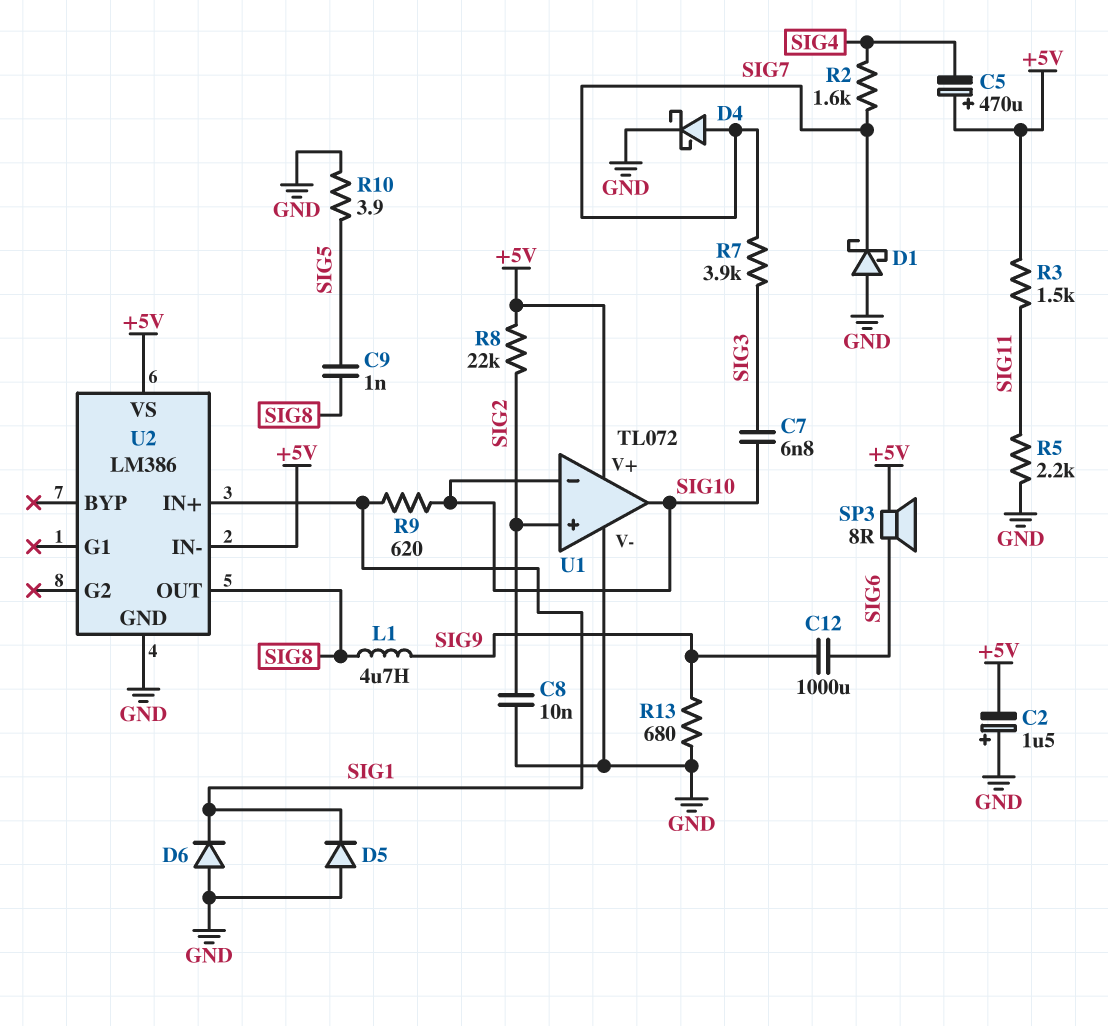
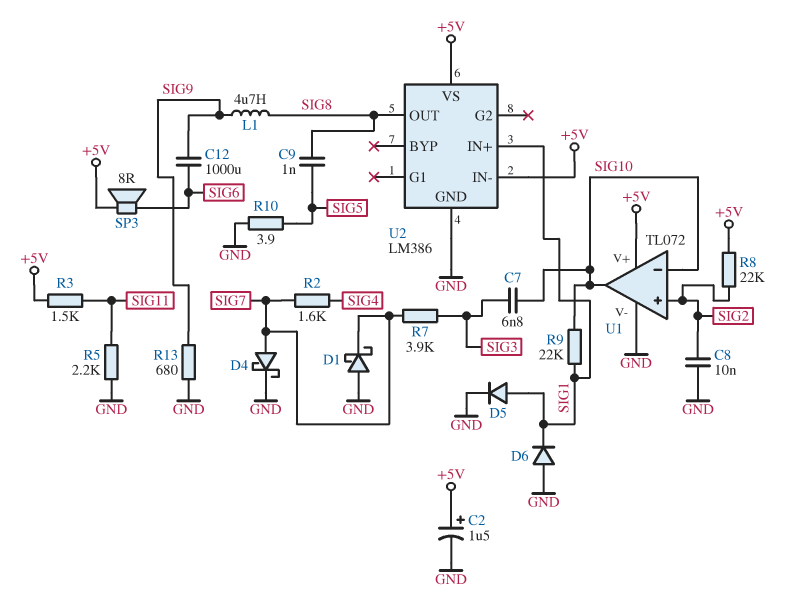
C2: 1.5uF (plus GND, minus +5V) -> 1.5uF (plus +5V, minus GND)
C5: 470uF (plus +5V, minus SIG4) -> none
D5: diode (A GND, K SIG1) -> diode (A SIG1, K GND)
R9: 620 (SIG1, SIG10) -> 22k (SIG1, SIG10)

